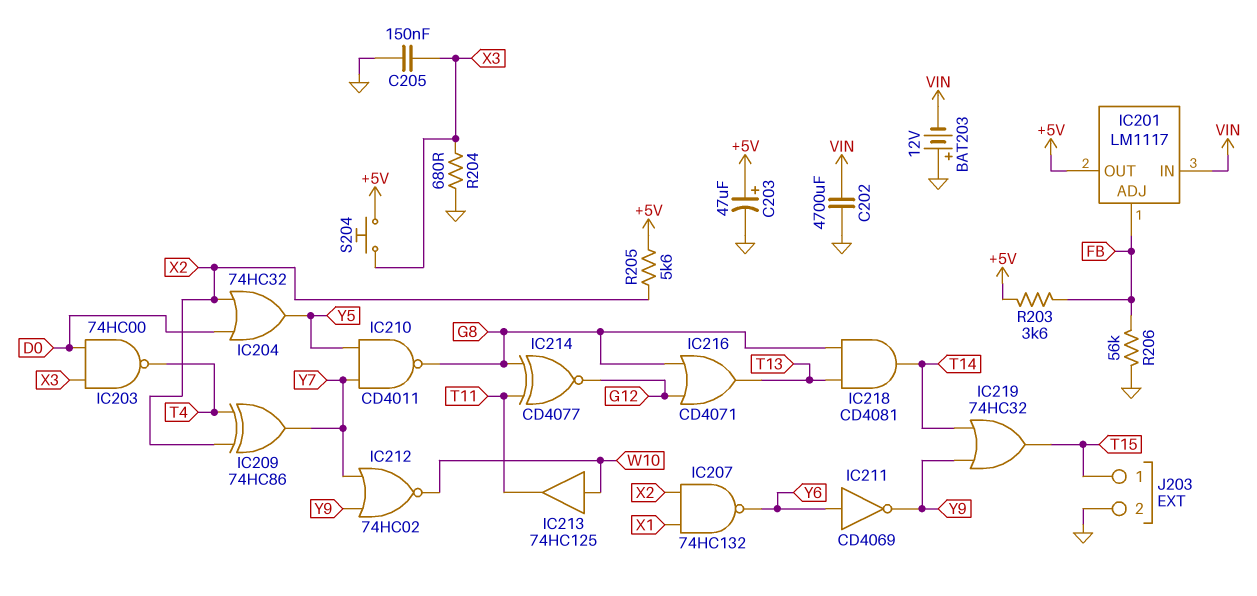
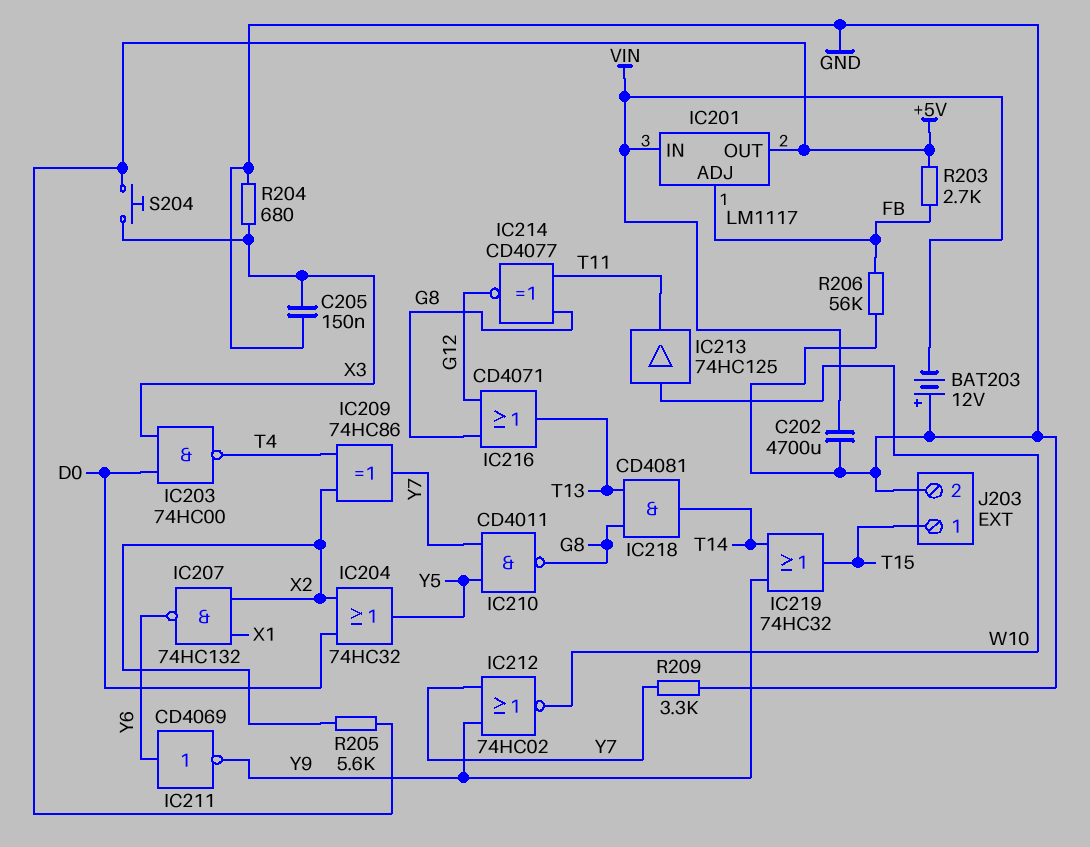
C203: 47uF (plus +5V, minus GND) -> none
R203: 3.6k (+5V, FB) -> 2.7k (+5V, FB)
R209: none -> 3.3k (GND, Y7)

